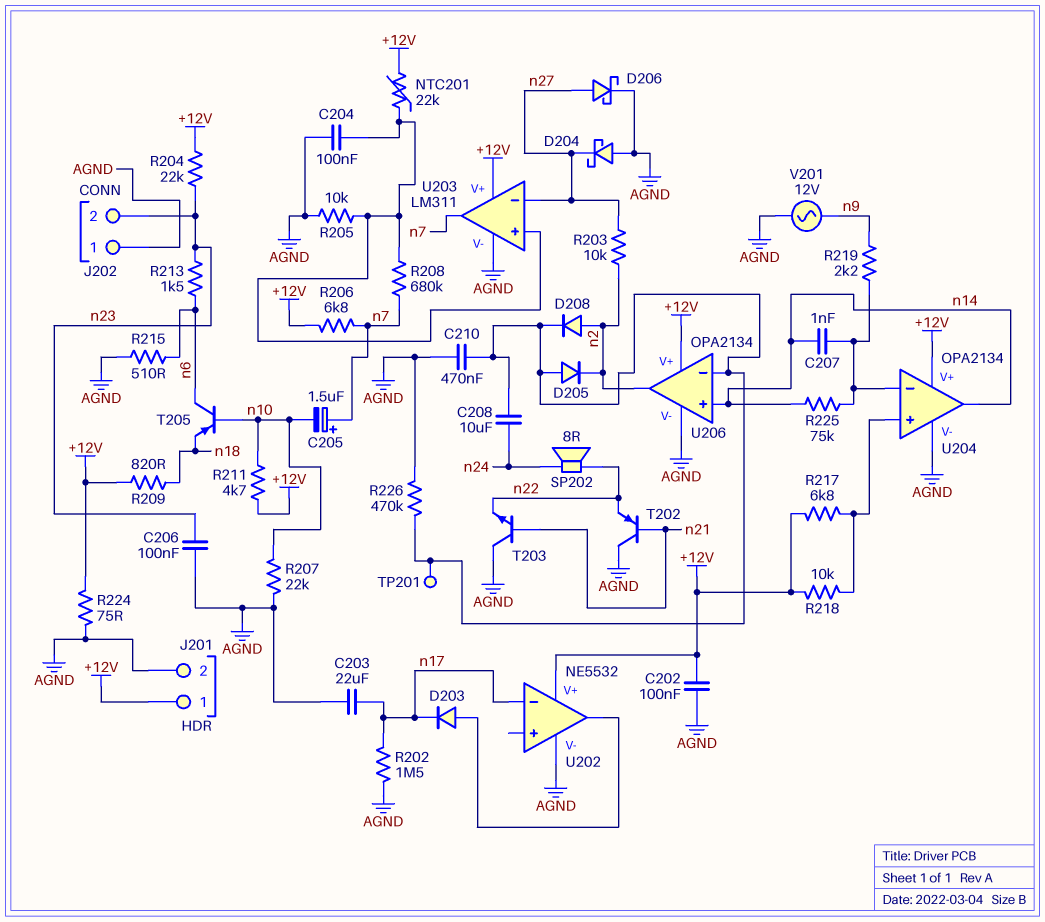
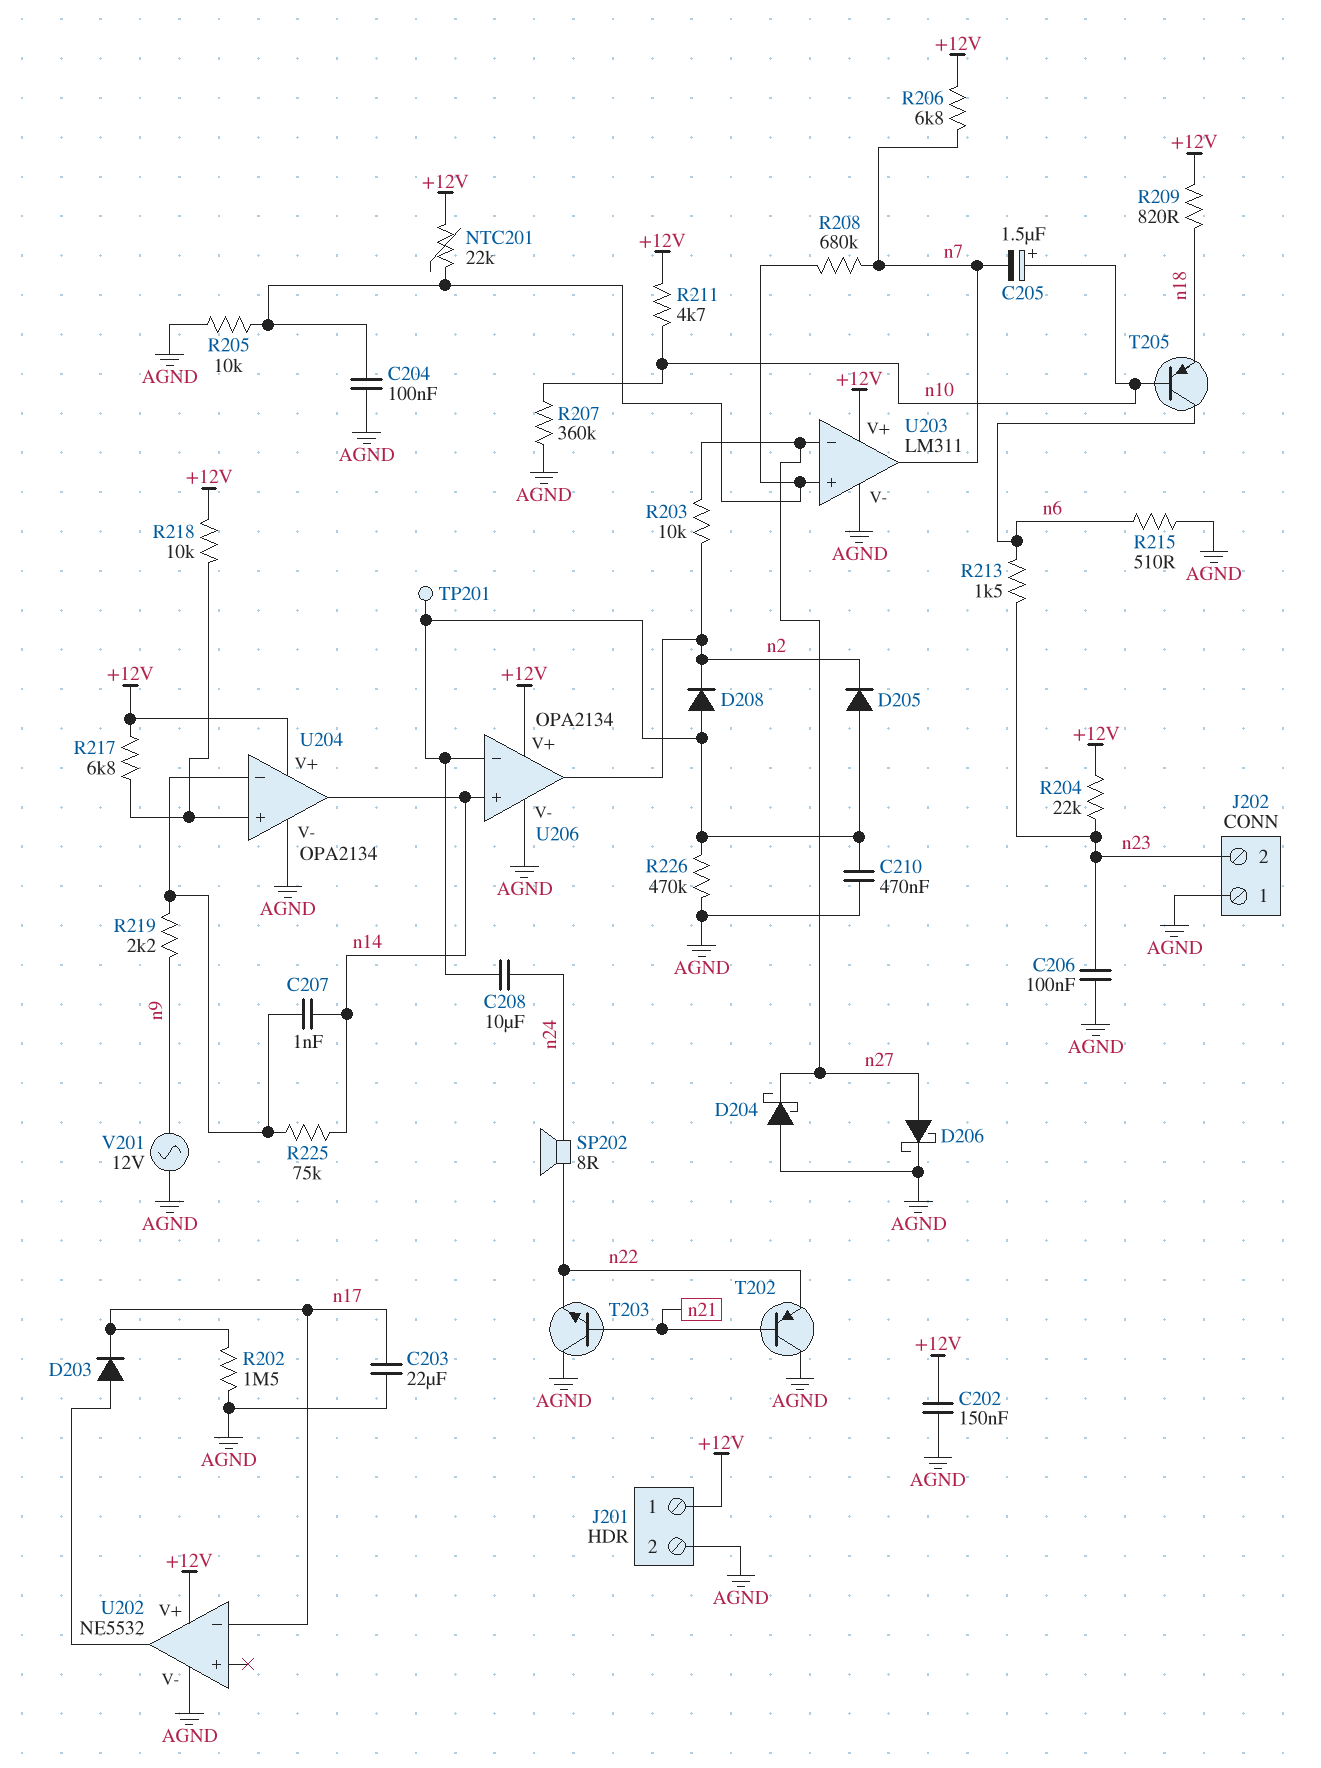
C202: 100nF (+12V, AGND) -> 150nF (+12V, AGND)
C205: 1.5uF (plus n7, minus n10) -> 1.5uF (plus n10, minus n7)
D208: diode (A n2, K U206/in-) -> diode (A U206/in-, K n2)
R207: 22k (AGND, n10) -> 360k (AGND, n10)
R224: 75 (+12V, AGND) -> none

